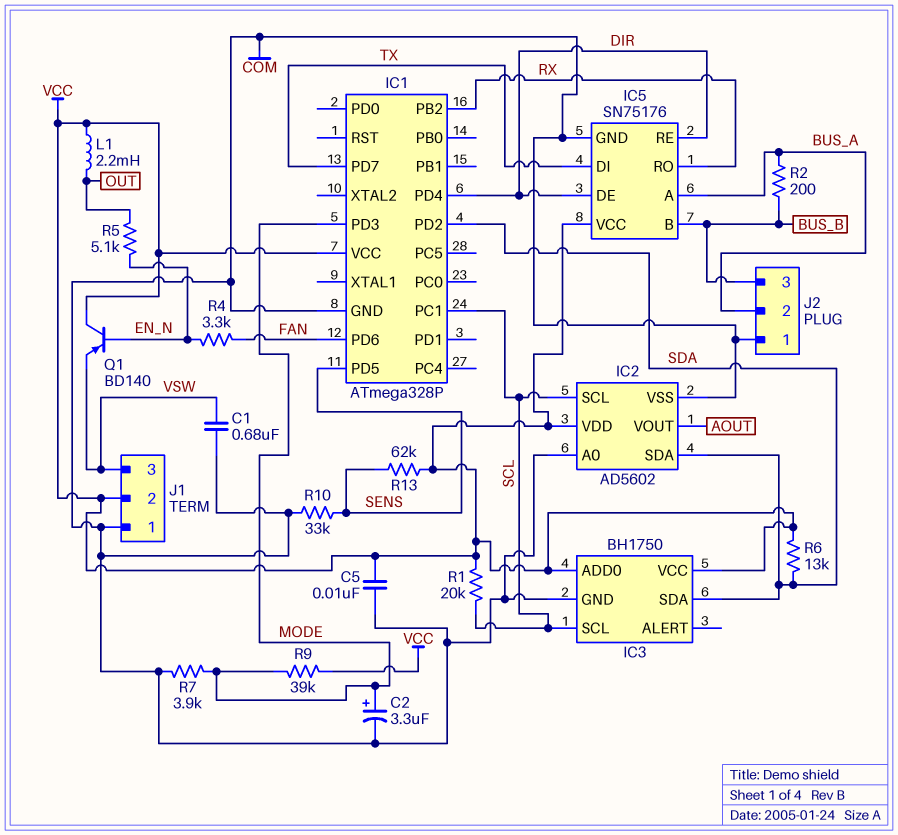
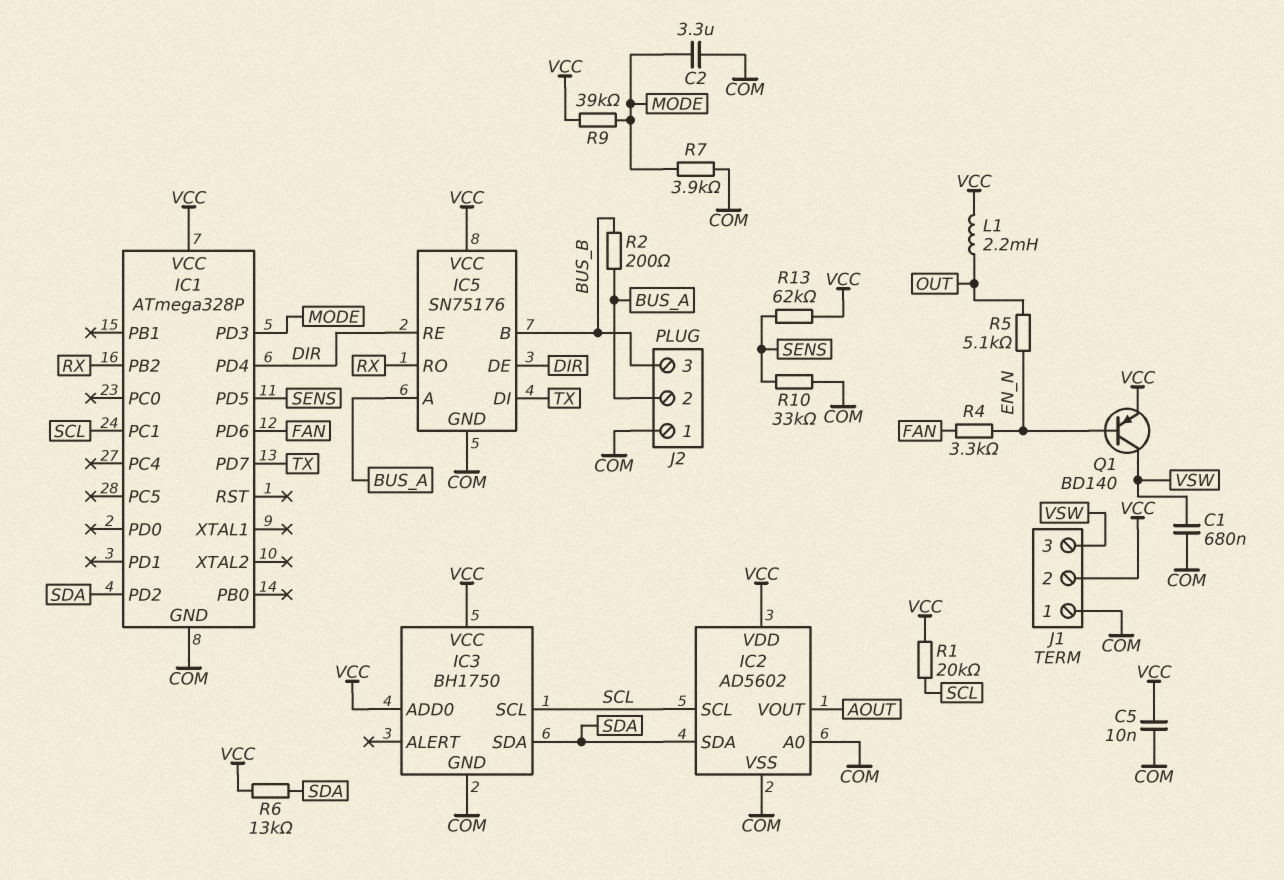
C2: 3.3uF (plus MODE, minus COM) -> 3.3uF (COM, MODE)
Q1: PNP BD140 (B EN_N, C VCC, E VSW) -> PNP BD140 (B EN_N, C VSW, E VCC)

